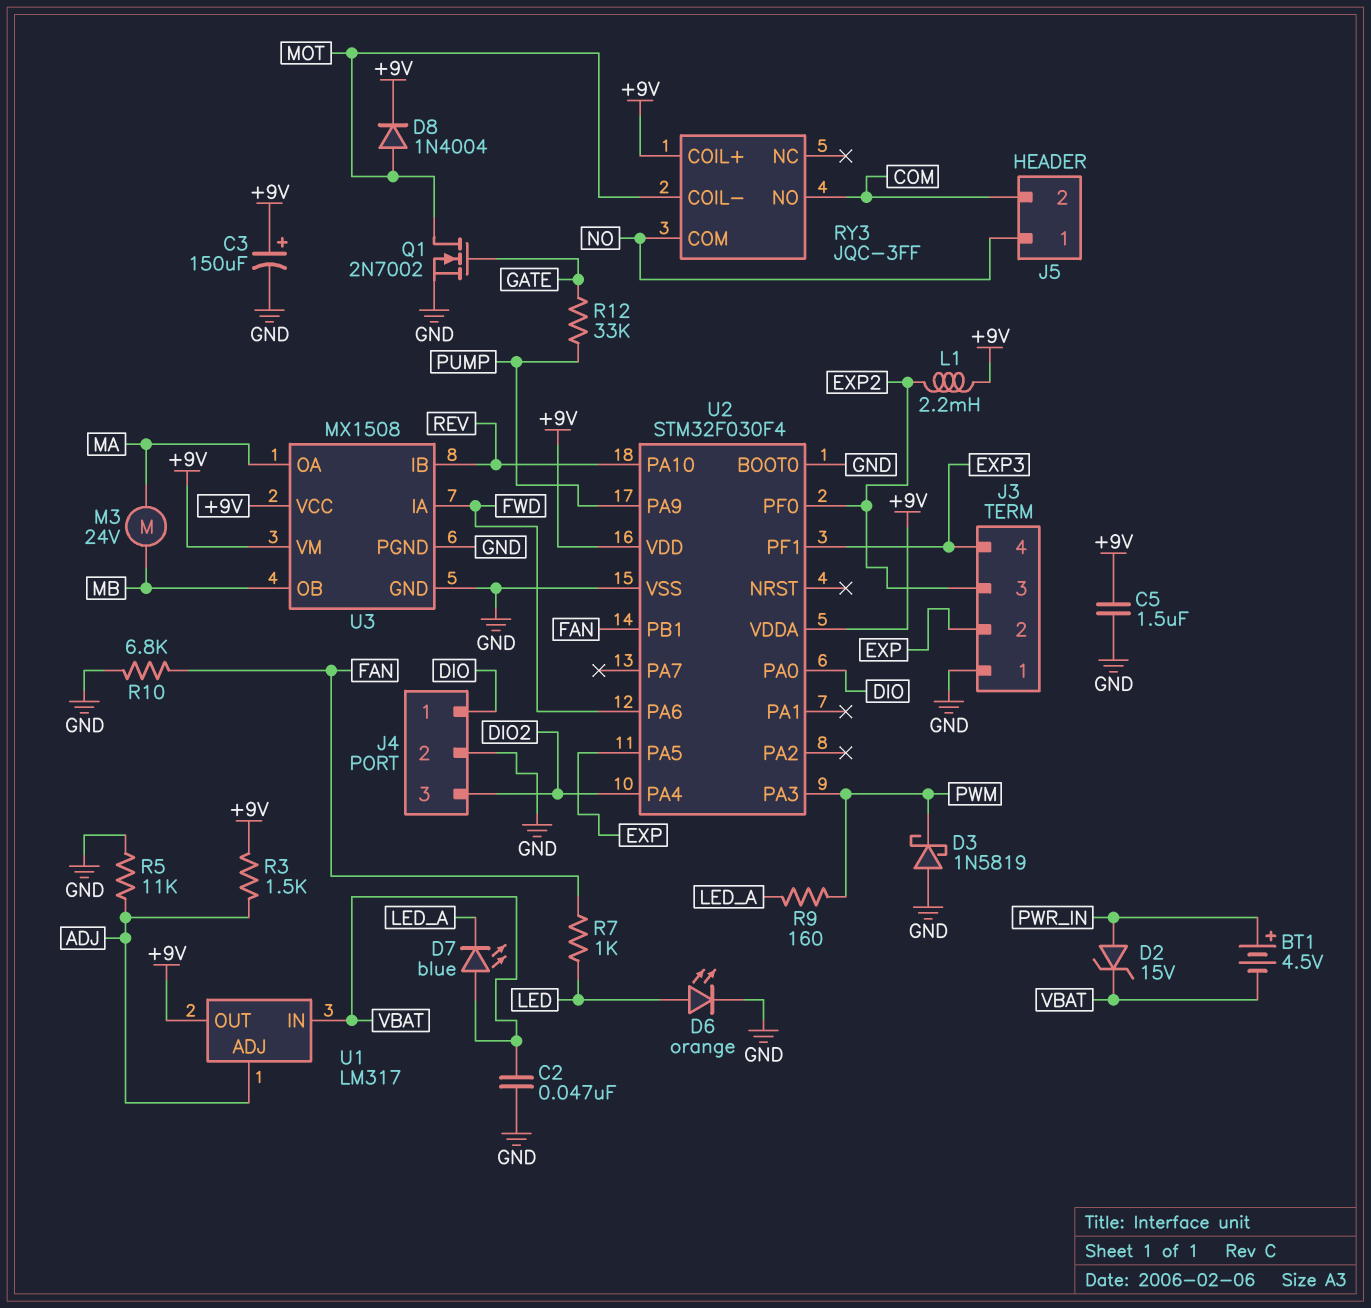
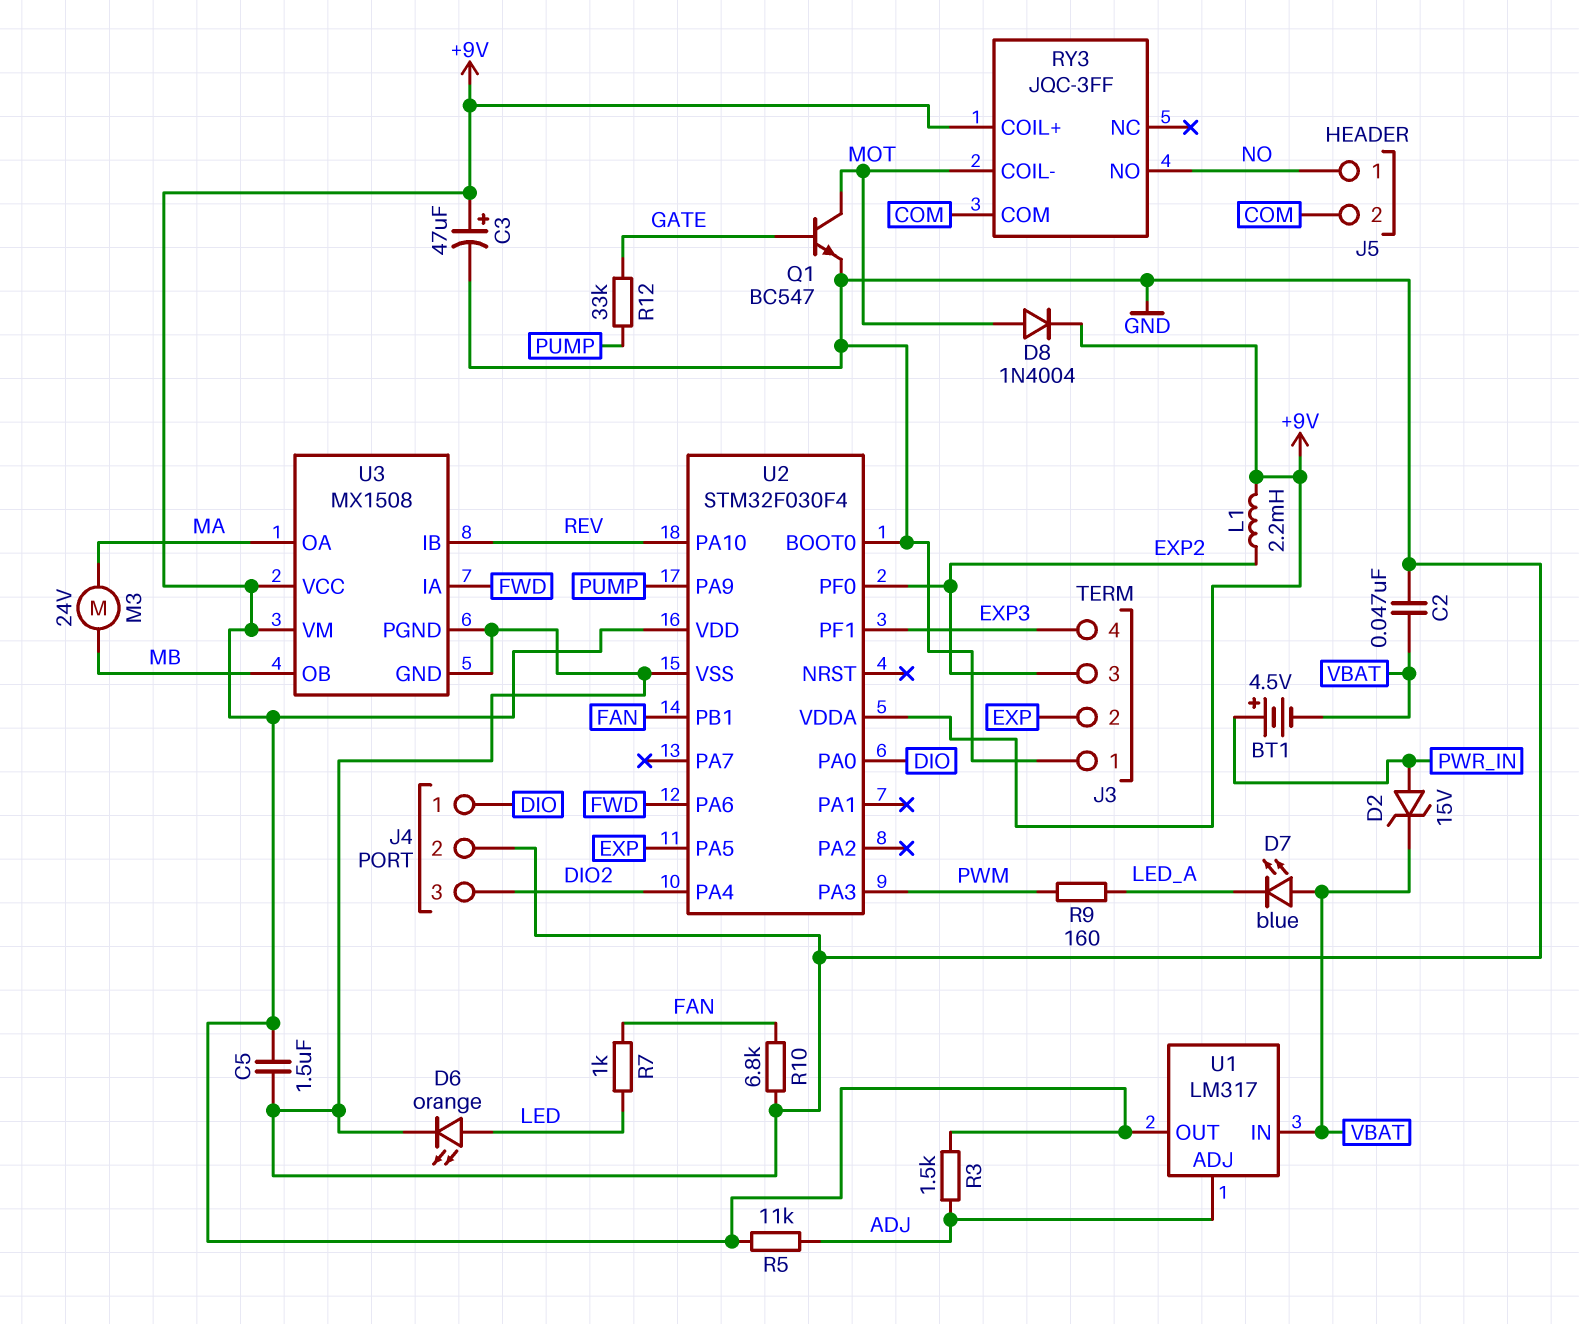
C3: 150uF (plus +9V, minus GND) -> 47uF (plus +9V, minus GND)
D3: schottky 1N5819 (A GND, K PWM) -> none
Q1: NMOS 2N7002 (G GATE, D MOT, S GND) -> NPN BC547 (B GATE, C MOT, E GND)
R5: 11k (ADJ, GND) -> 11k (+9V, ADJ)
RY3 pin COM: NO -> COM
RY3 pin NO: COM -> NO

